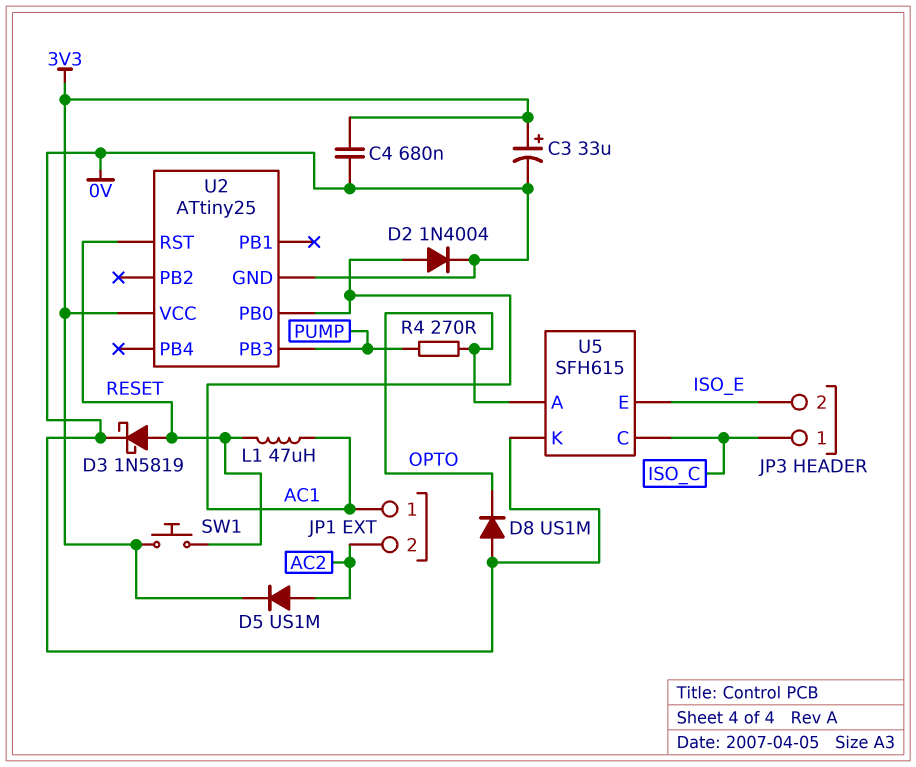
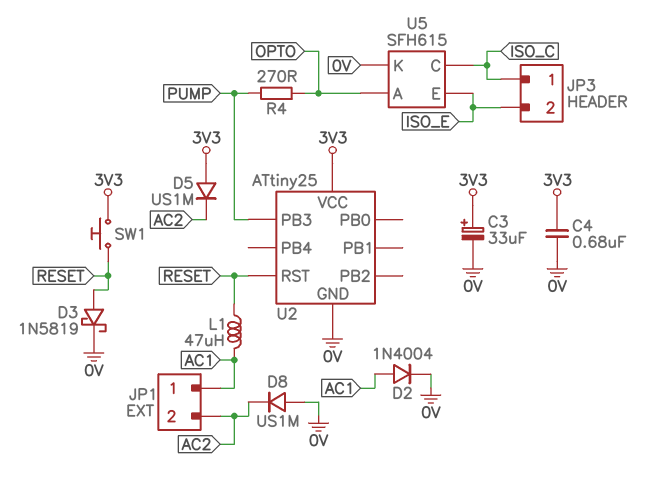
D5: diode US1M (A AC2, K 3V3) -> diode US1M (A 3V3, K AC2)
D8: diode US1M (A 0V, K OPTO) -> diode US1M (A 0V, K AC2)
U2 pin PB0: AC1 -> none

